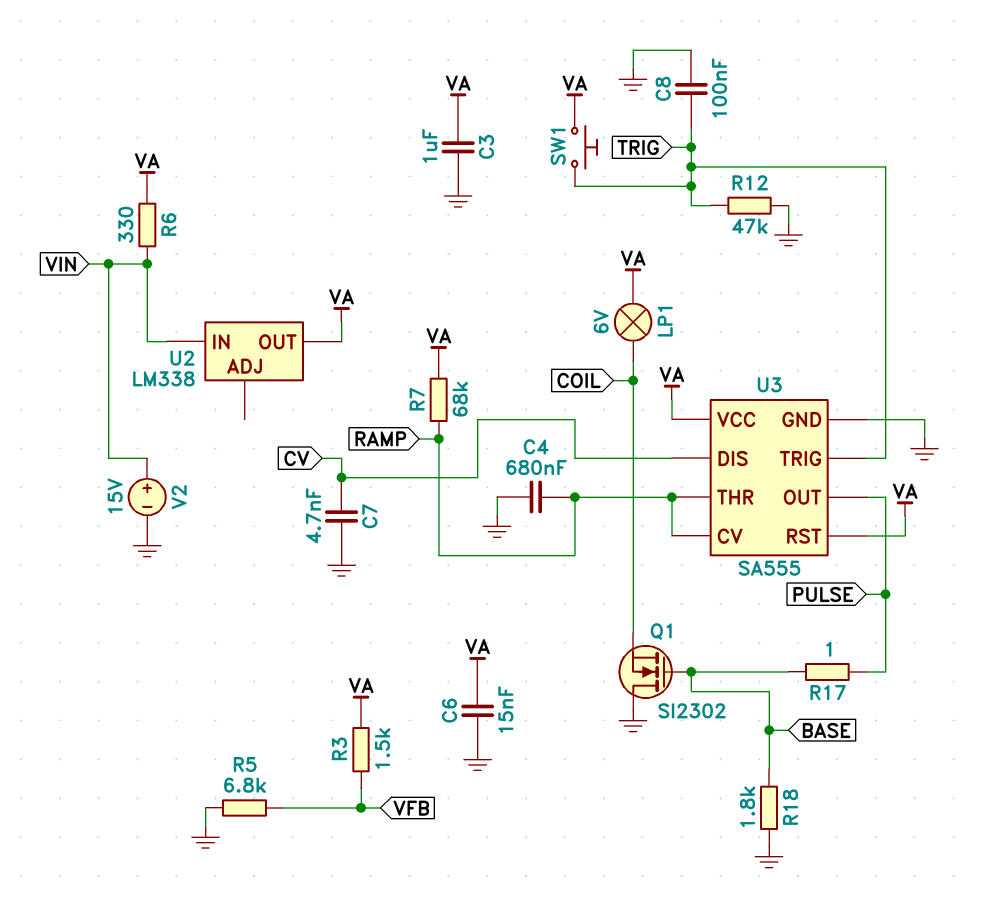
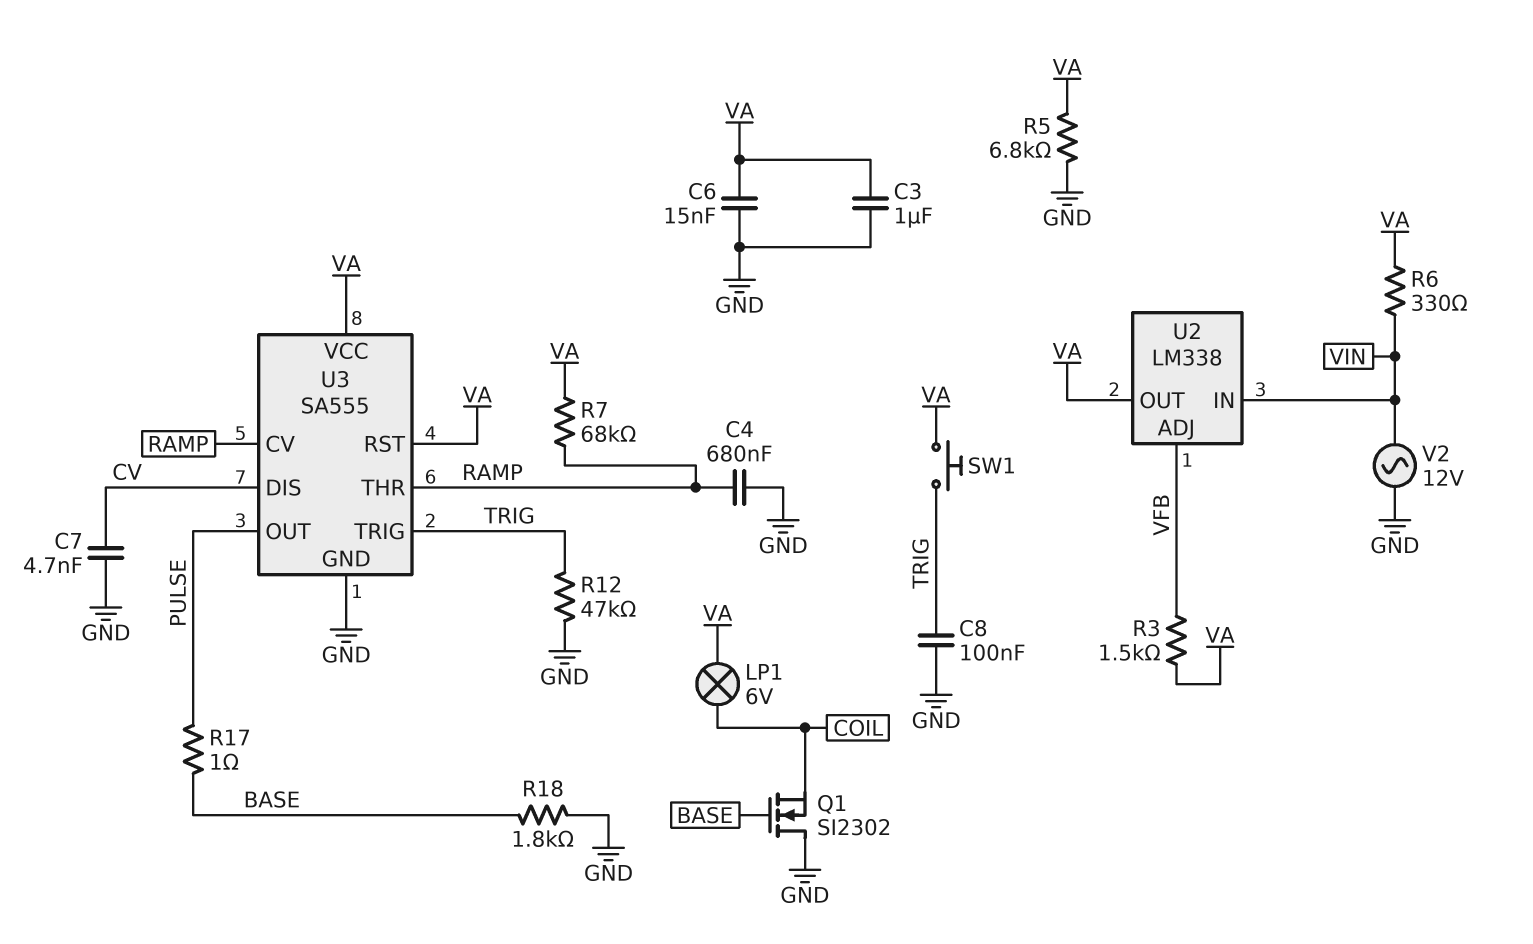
R5: 6.8k (GND, VFB) -> 6.8k (GND, VA)
U2 pin ADJ: none -> VFB
V2: 15V (plus VIN, minus GND) -> AC 12V (GND, VIN)

